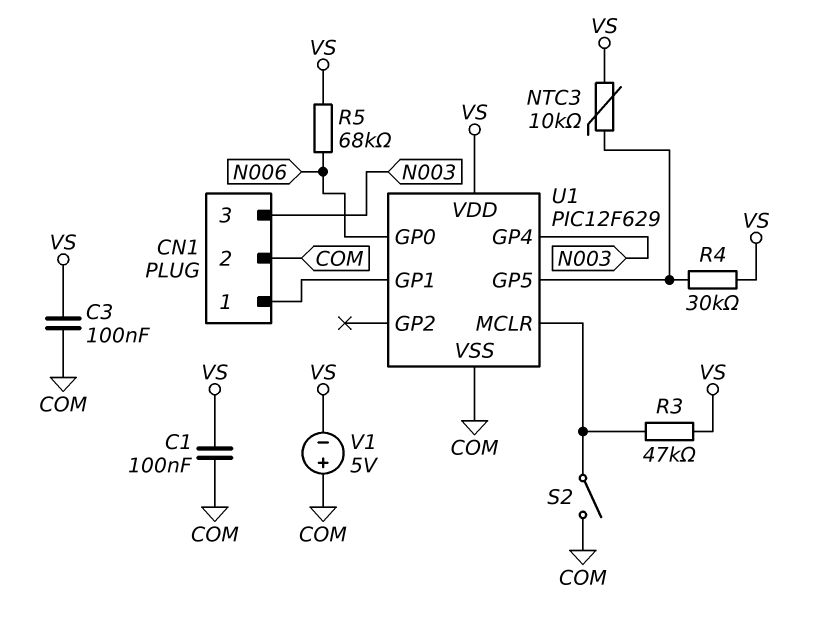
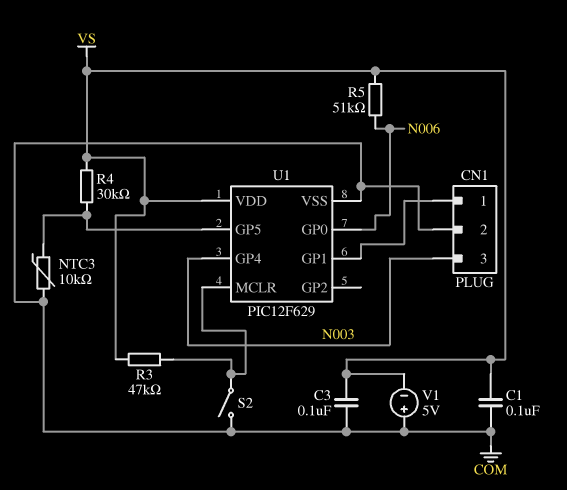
NTC3: 10k (U1/GP5, VS) -> 10k (COM, U1/GP5)
R5: 68k (N006, VS) -> 51k (N006, VS)

